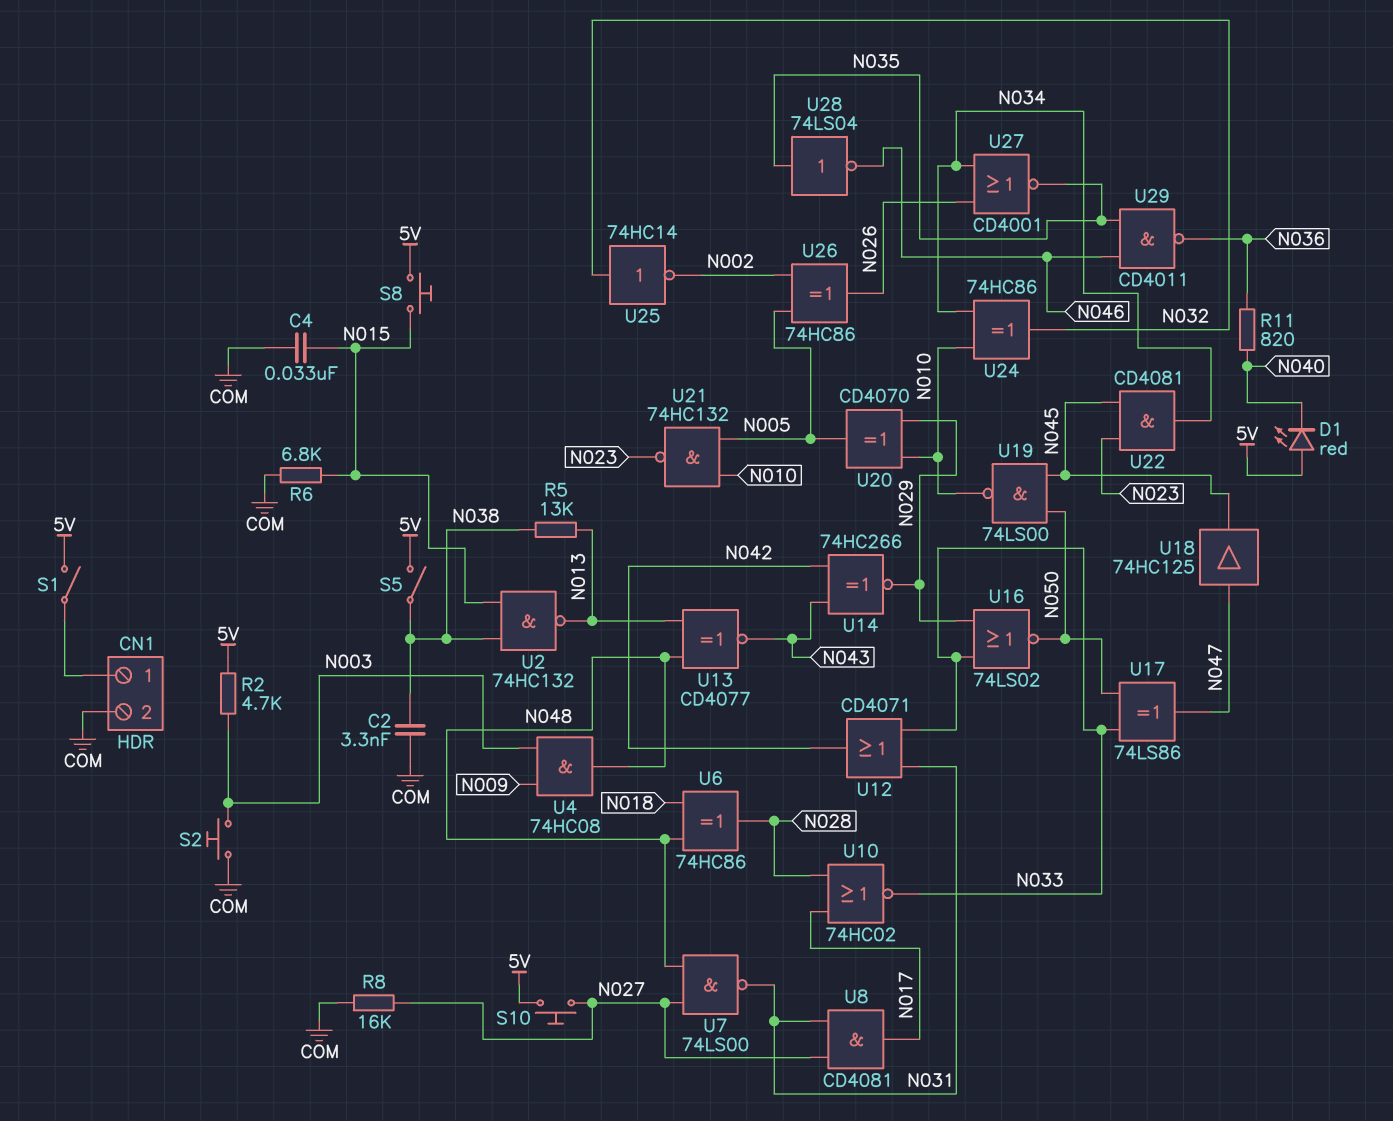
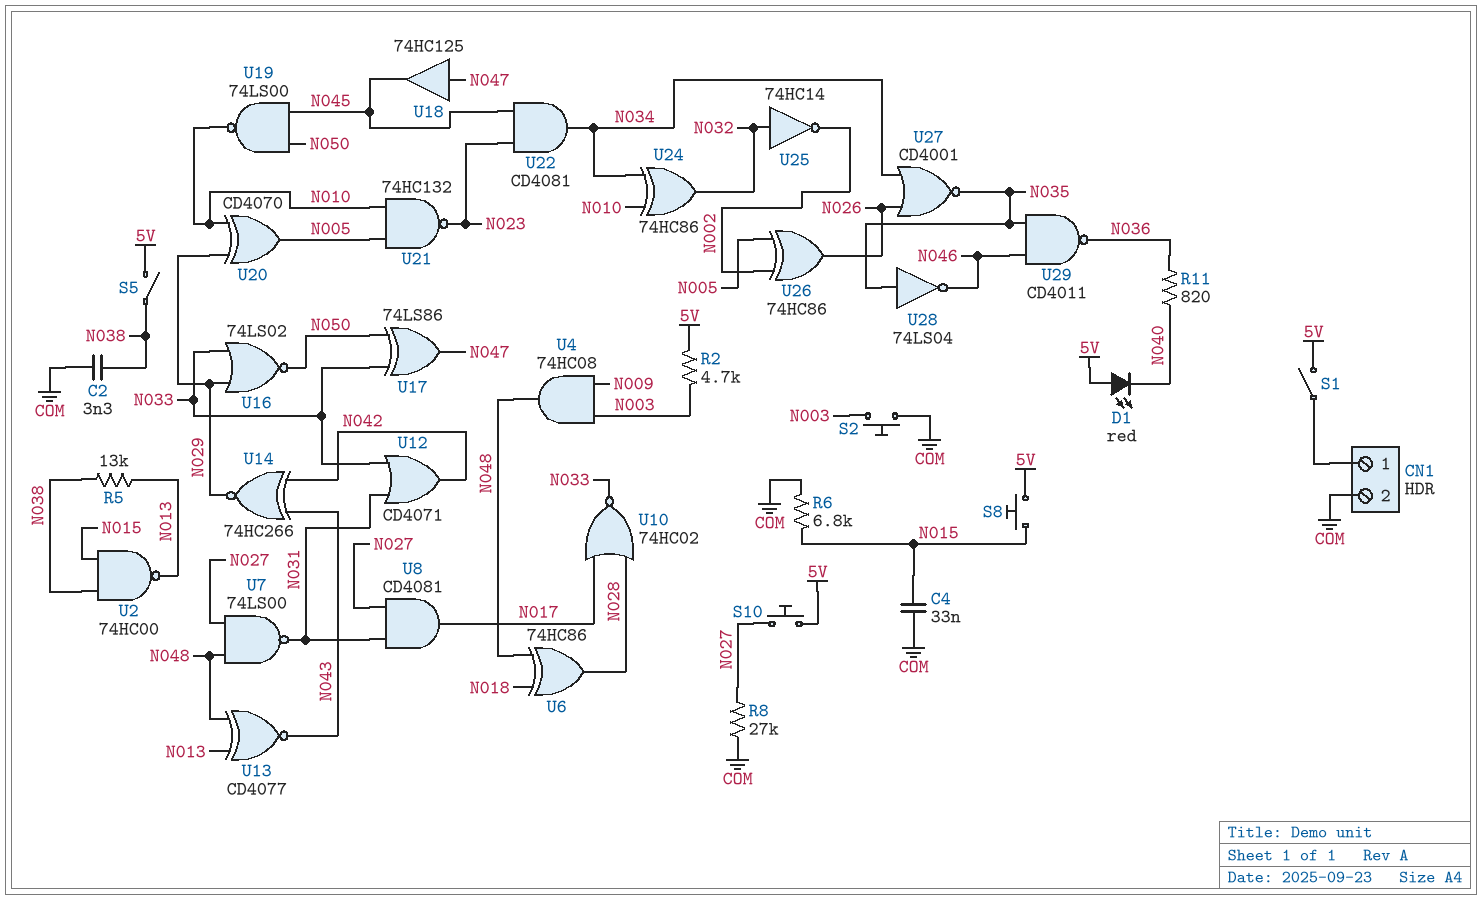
R8: 16k (COM, N027) -> 27k (COM, N027)
U2: NAND 74HC132 (in N015, in N038, out N013) -> NAND 74HC00 (in N015, in N038, out N013)

